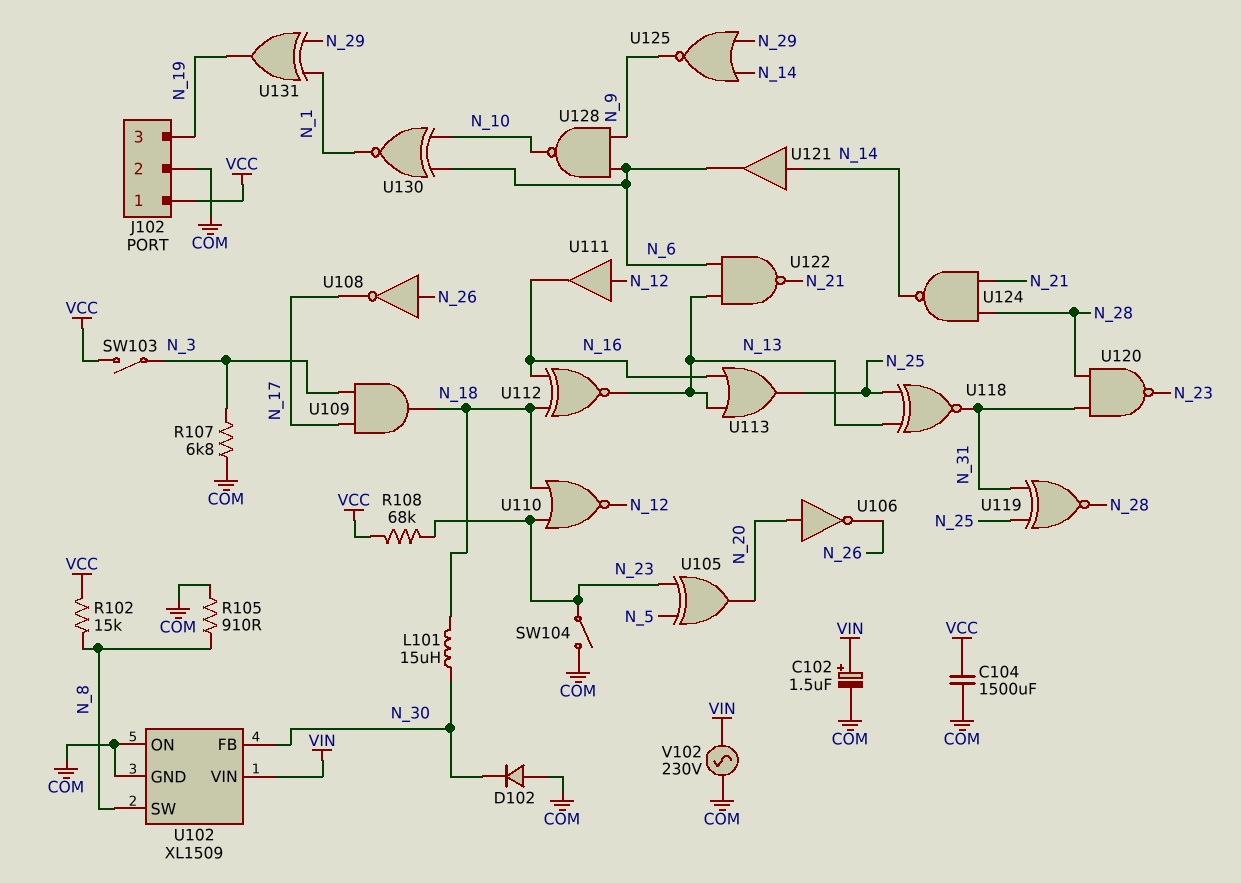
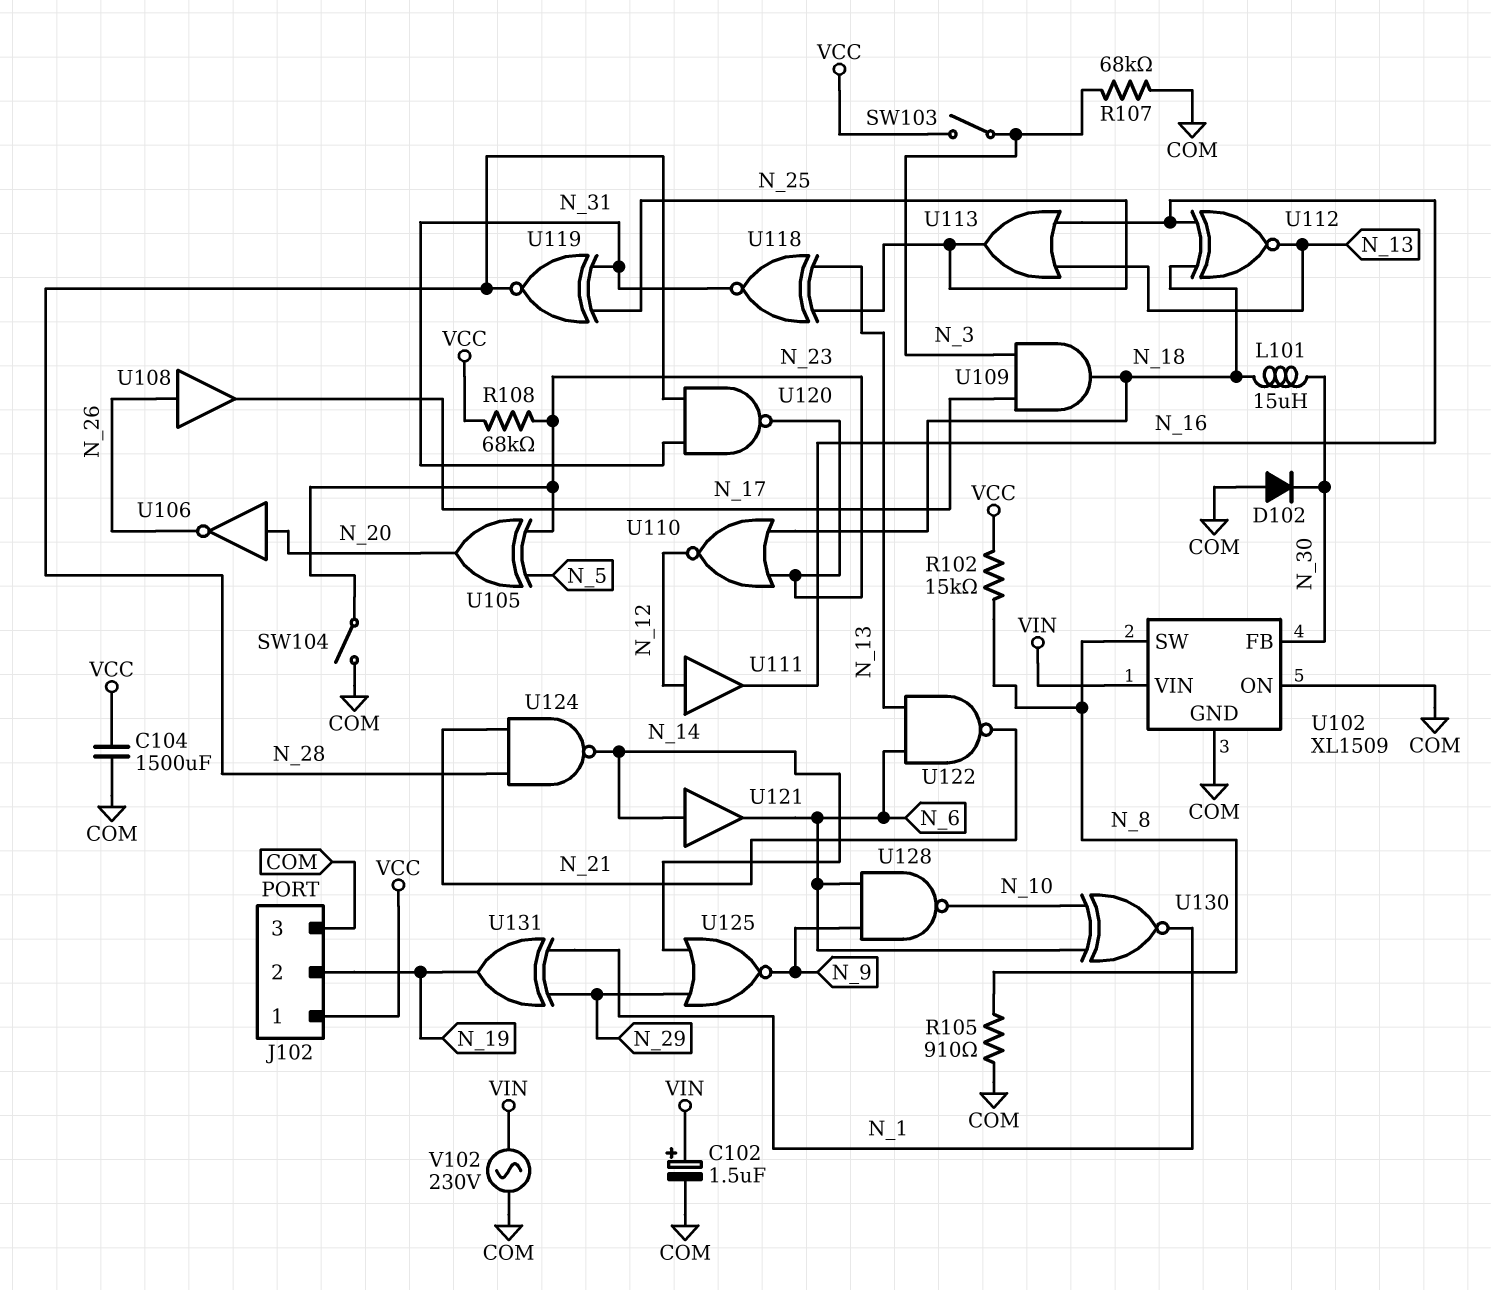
J102 pin 2: COM -> N_19
J102 pin 3: N_19 -> COM
R107: 6.8k (COM, N_3) -> 68k (COM, N_3)
U108: NOT (in N_26, out N_17) -> buffer (in N_26, out N_17)

